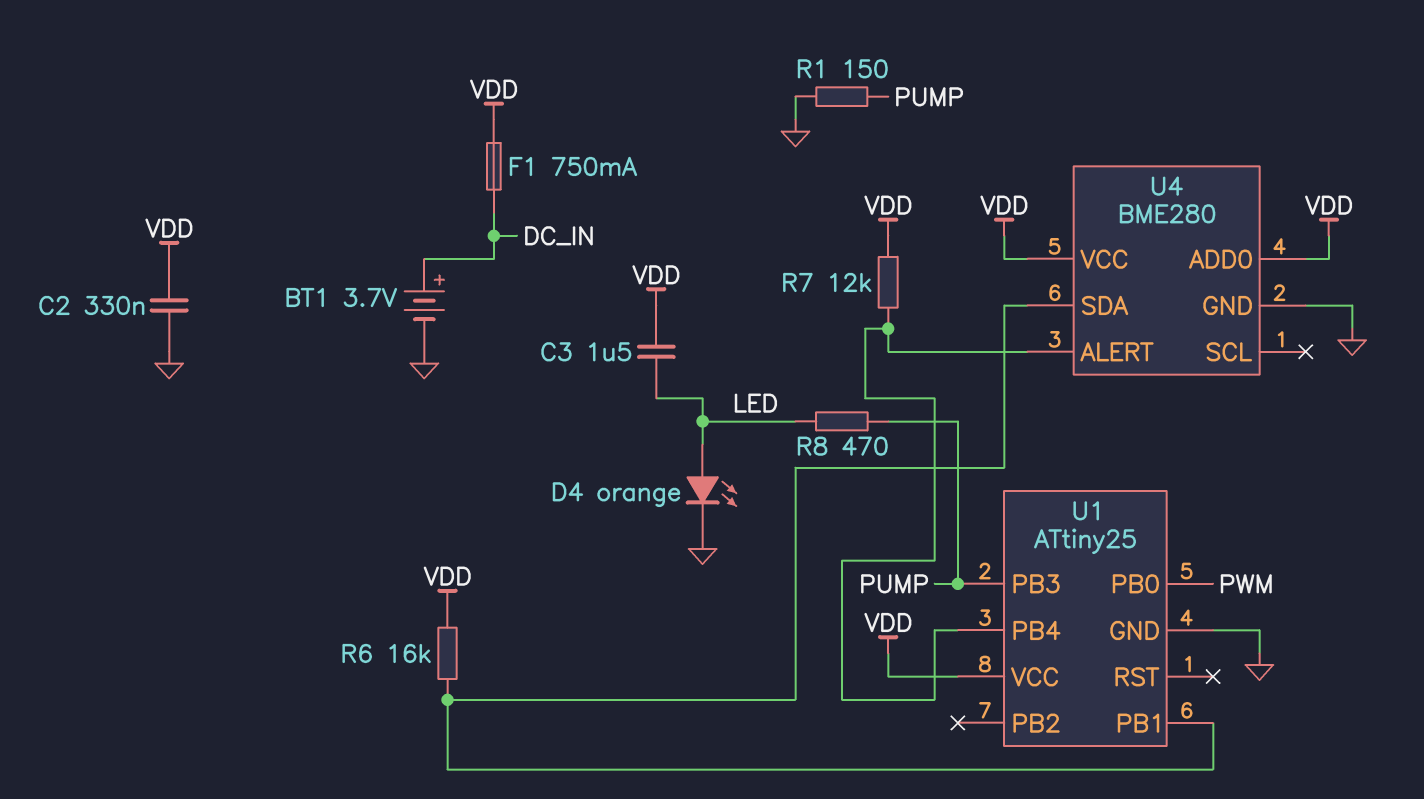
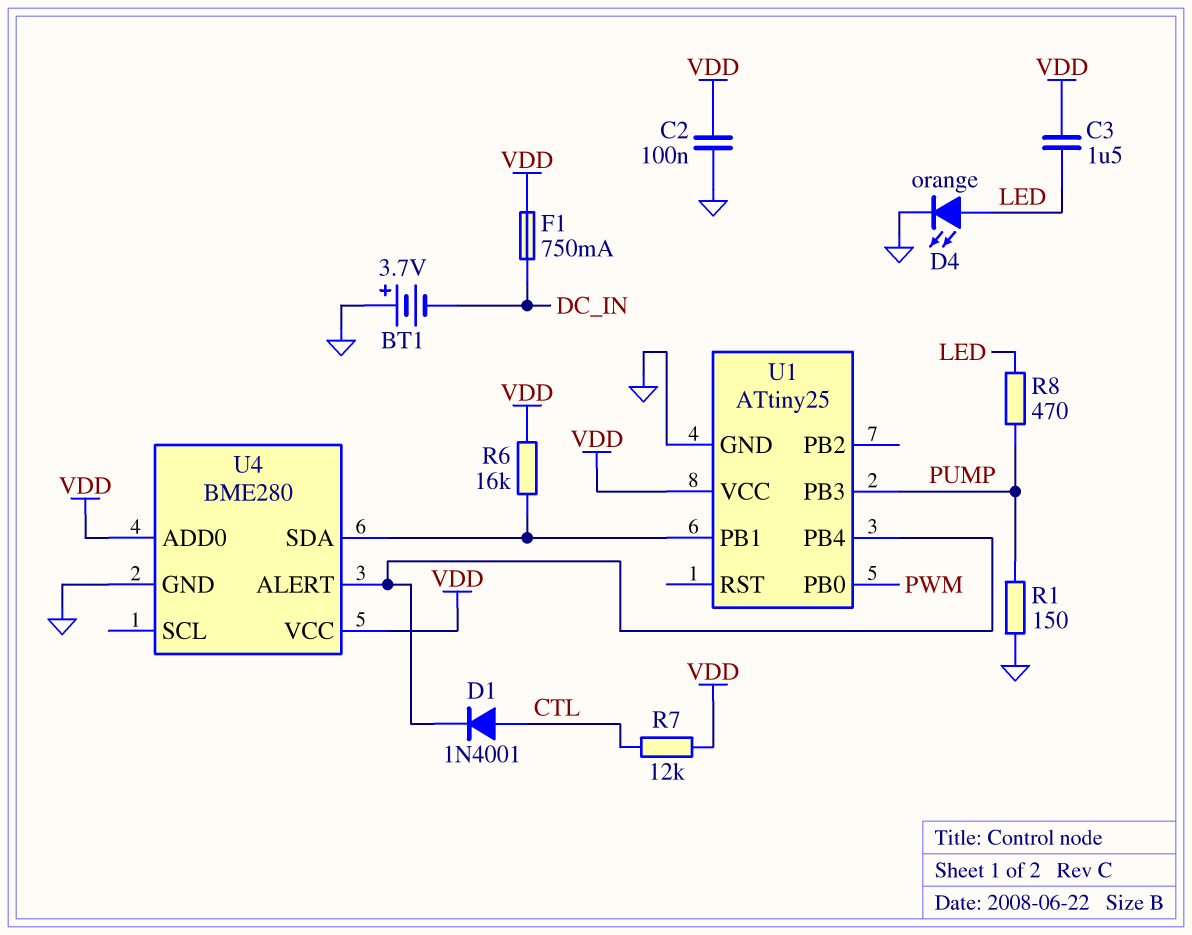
BT1: 3.7V (plus DC_IN, minus GND) -> 3.7V (plus GND, minus DC_IN)
C2: 330nF (GND, VDD) -> 100nF (GND, VDD)
D1: none -> diode 1N4001 (A CTL, K U1/PB4)
R7: 12k (U1/PB4, VDD) -> 12k (CTL, VDD)

